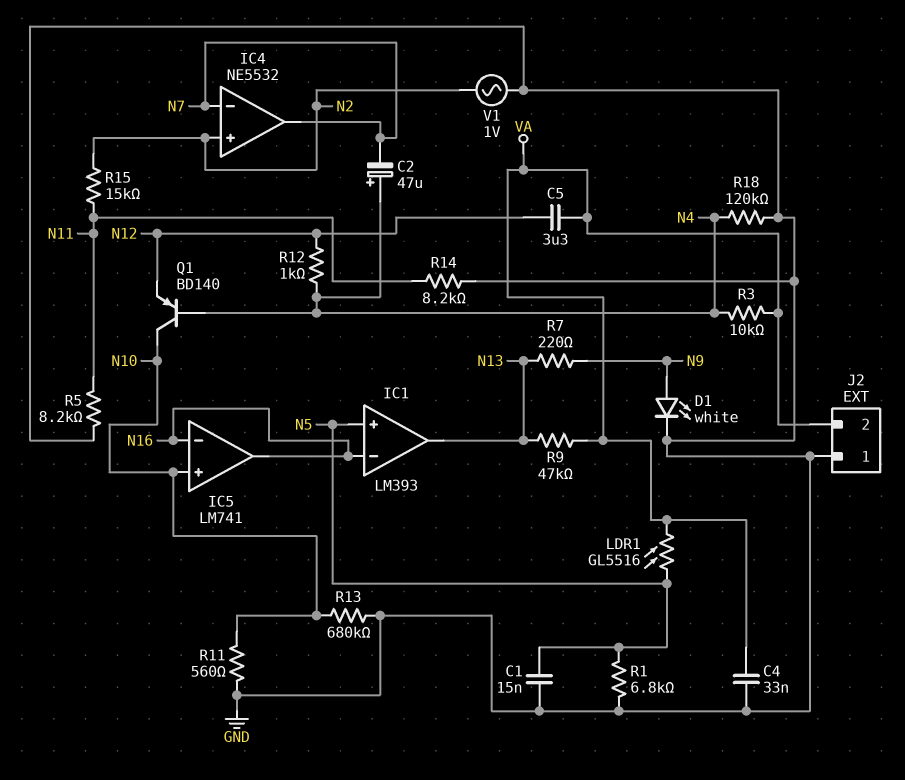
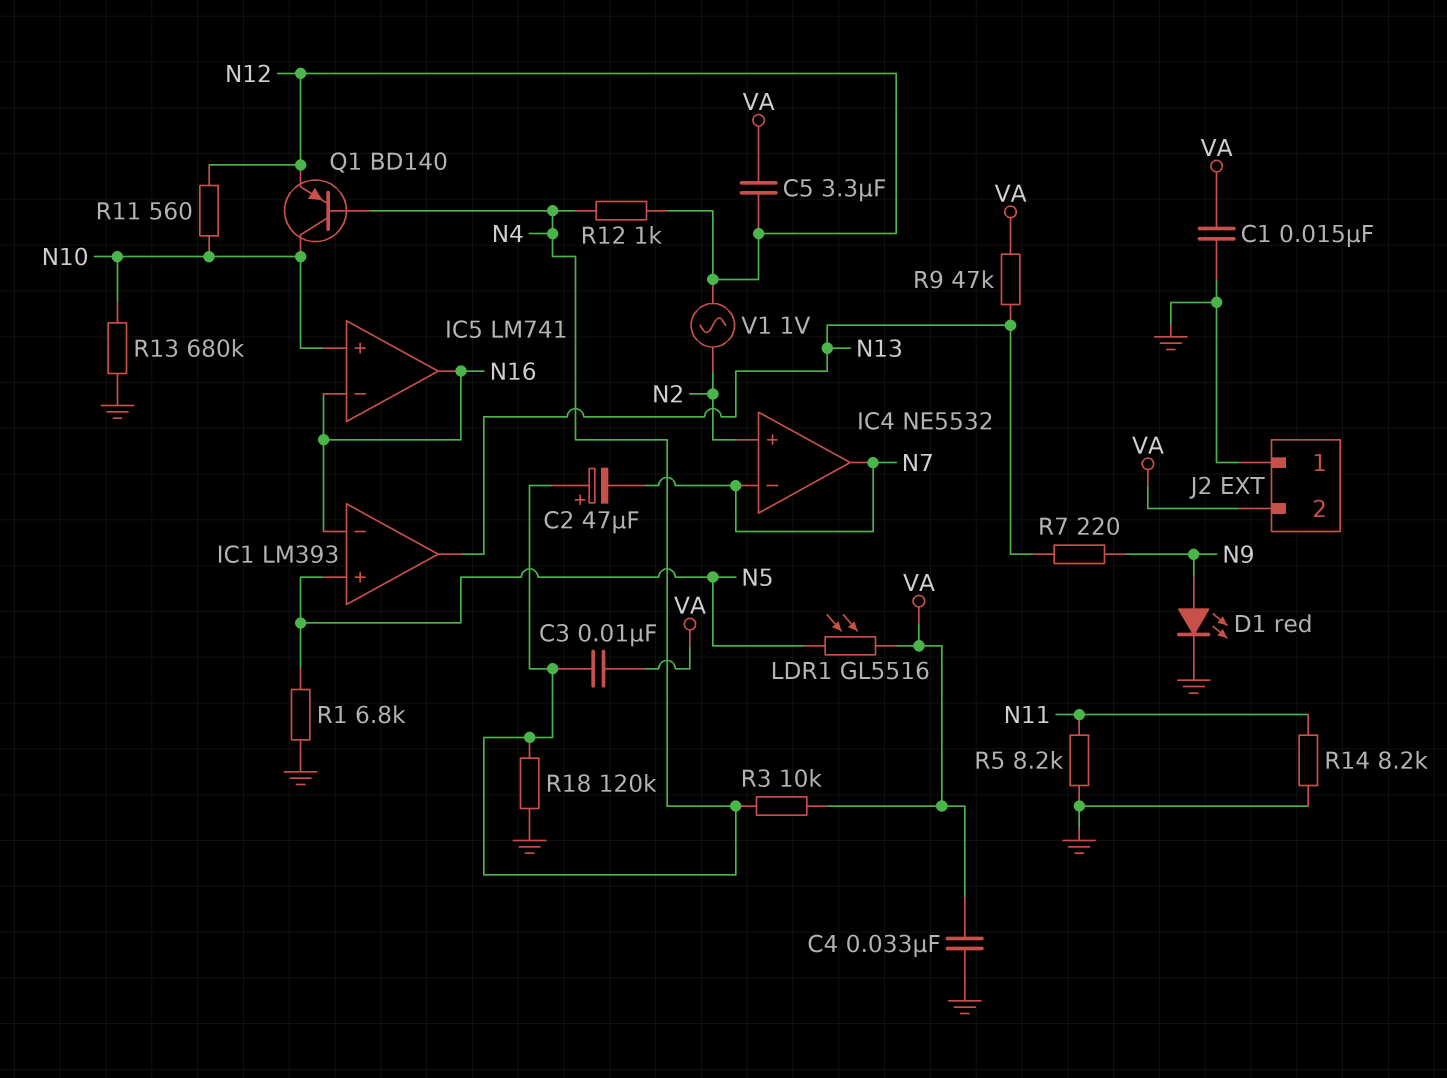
C1: 15nF (GND, N5) -> 15nF (GND, VA)
C3: none -> 10nF (N4, VA)
D1: LED white (A N9, K GND) -> LED red (A N9, K GND)
R11: 560 (GND, N10) -> 560 (N10, N12)
R15: 15k (N2, N11) -> none
V1: AC 1V (GND, N2) -> AC 1V (N2, N12)

